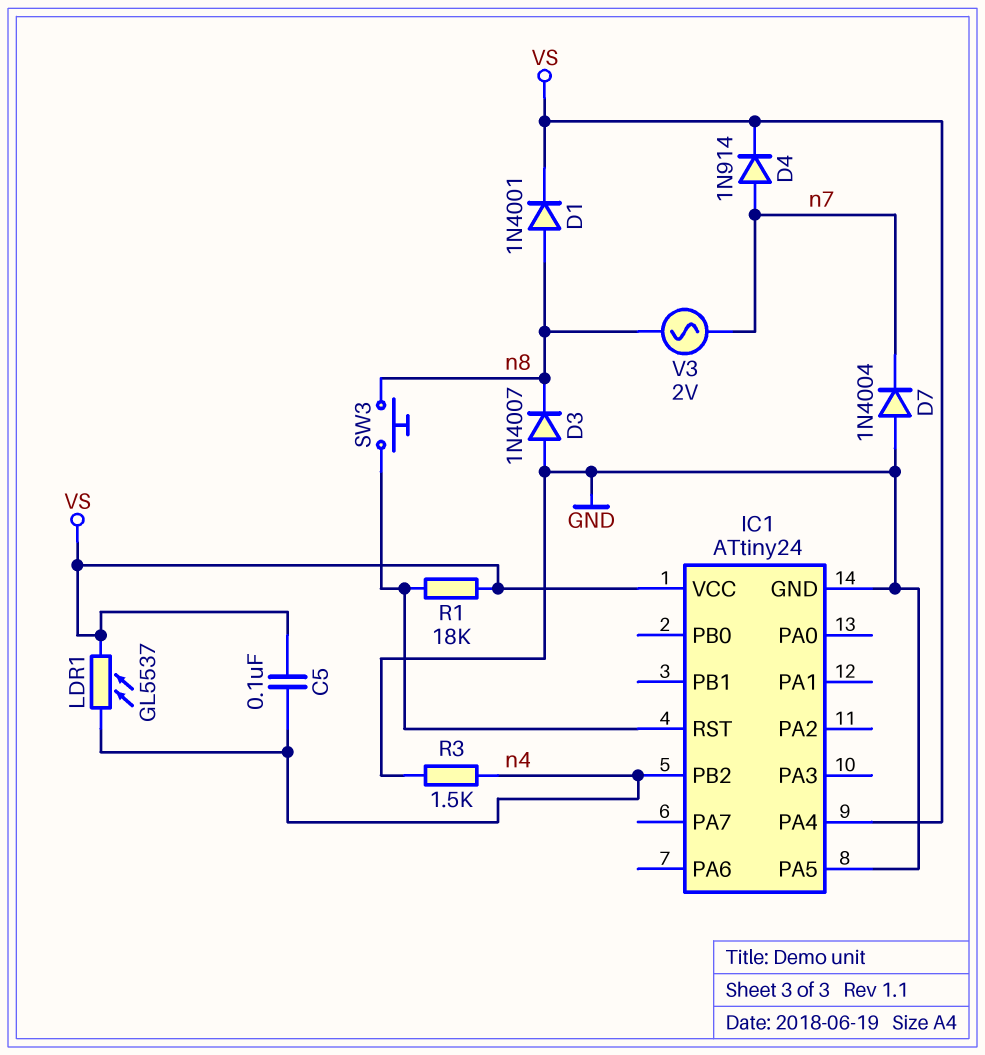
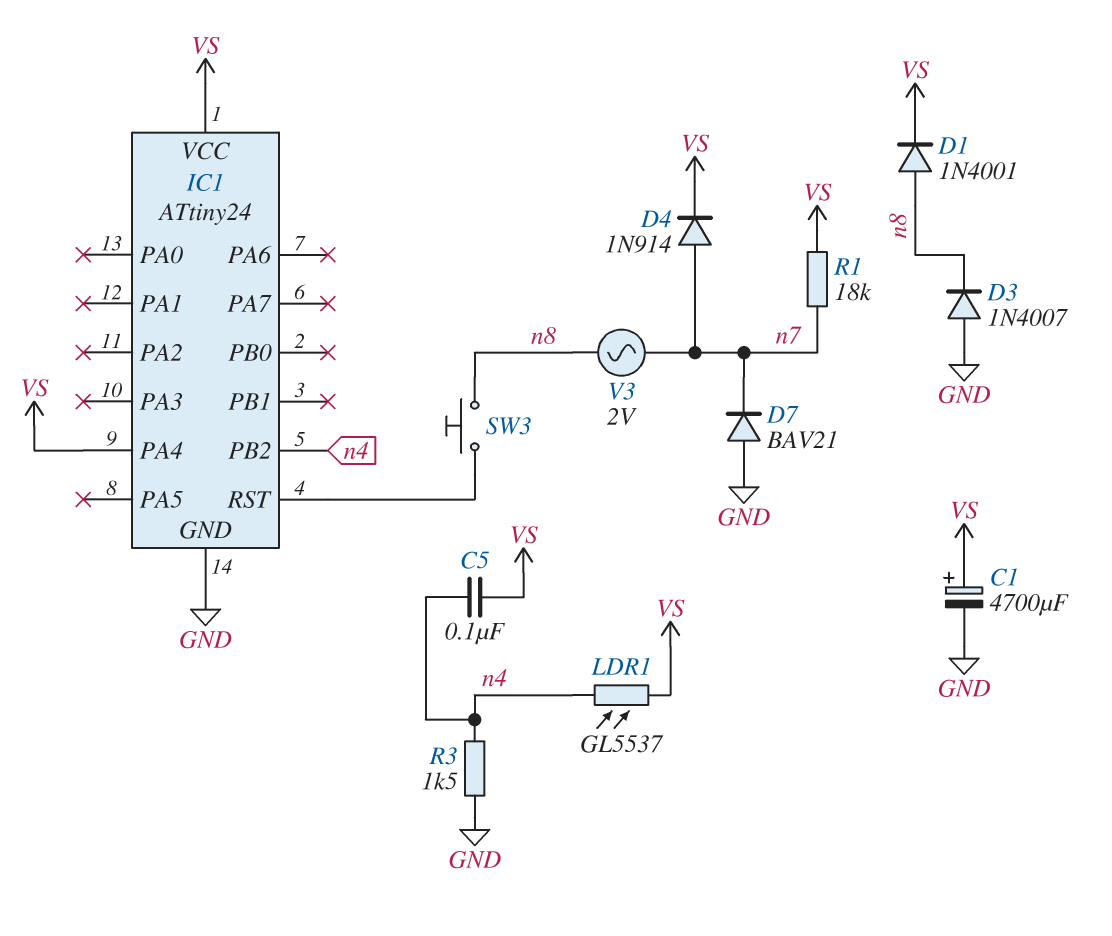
C1: none -> 4700uF (plus VS, minus GND)
D7: diode 1N4004 (A GND, K n7) -> diode BAV21 (A GND, K n7)
IC1 pin PA5: GND -> none
R1: 18k (IC1/RST, VS) -> 18k (VS, n7)

